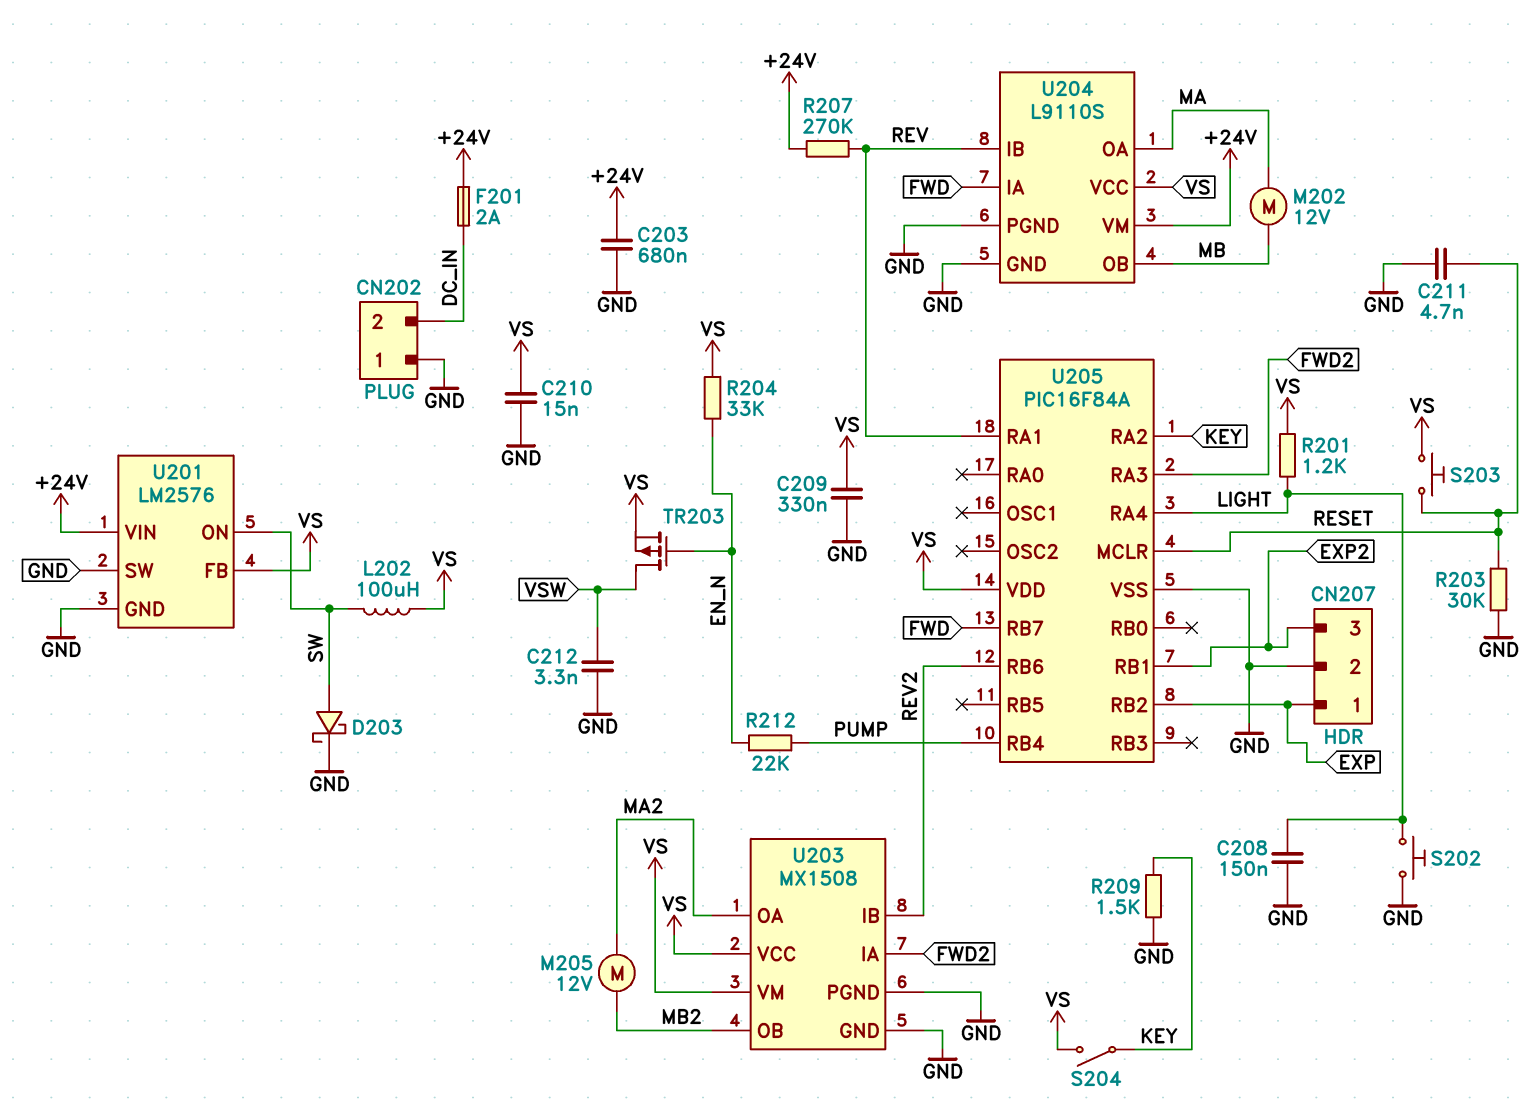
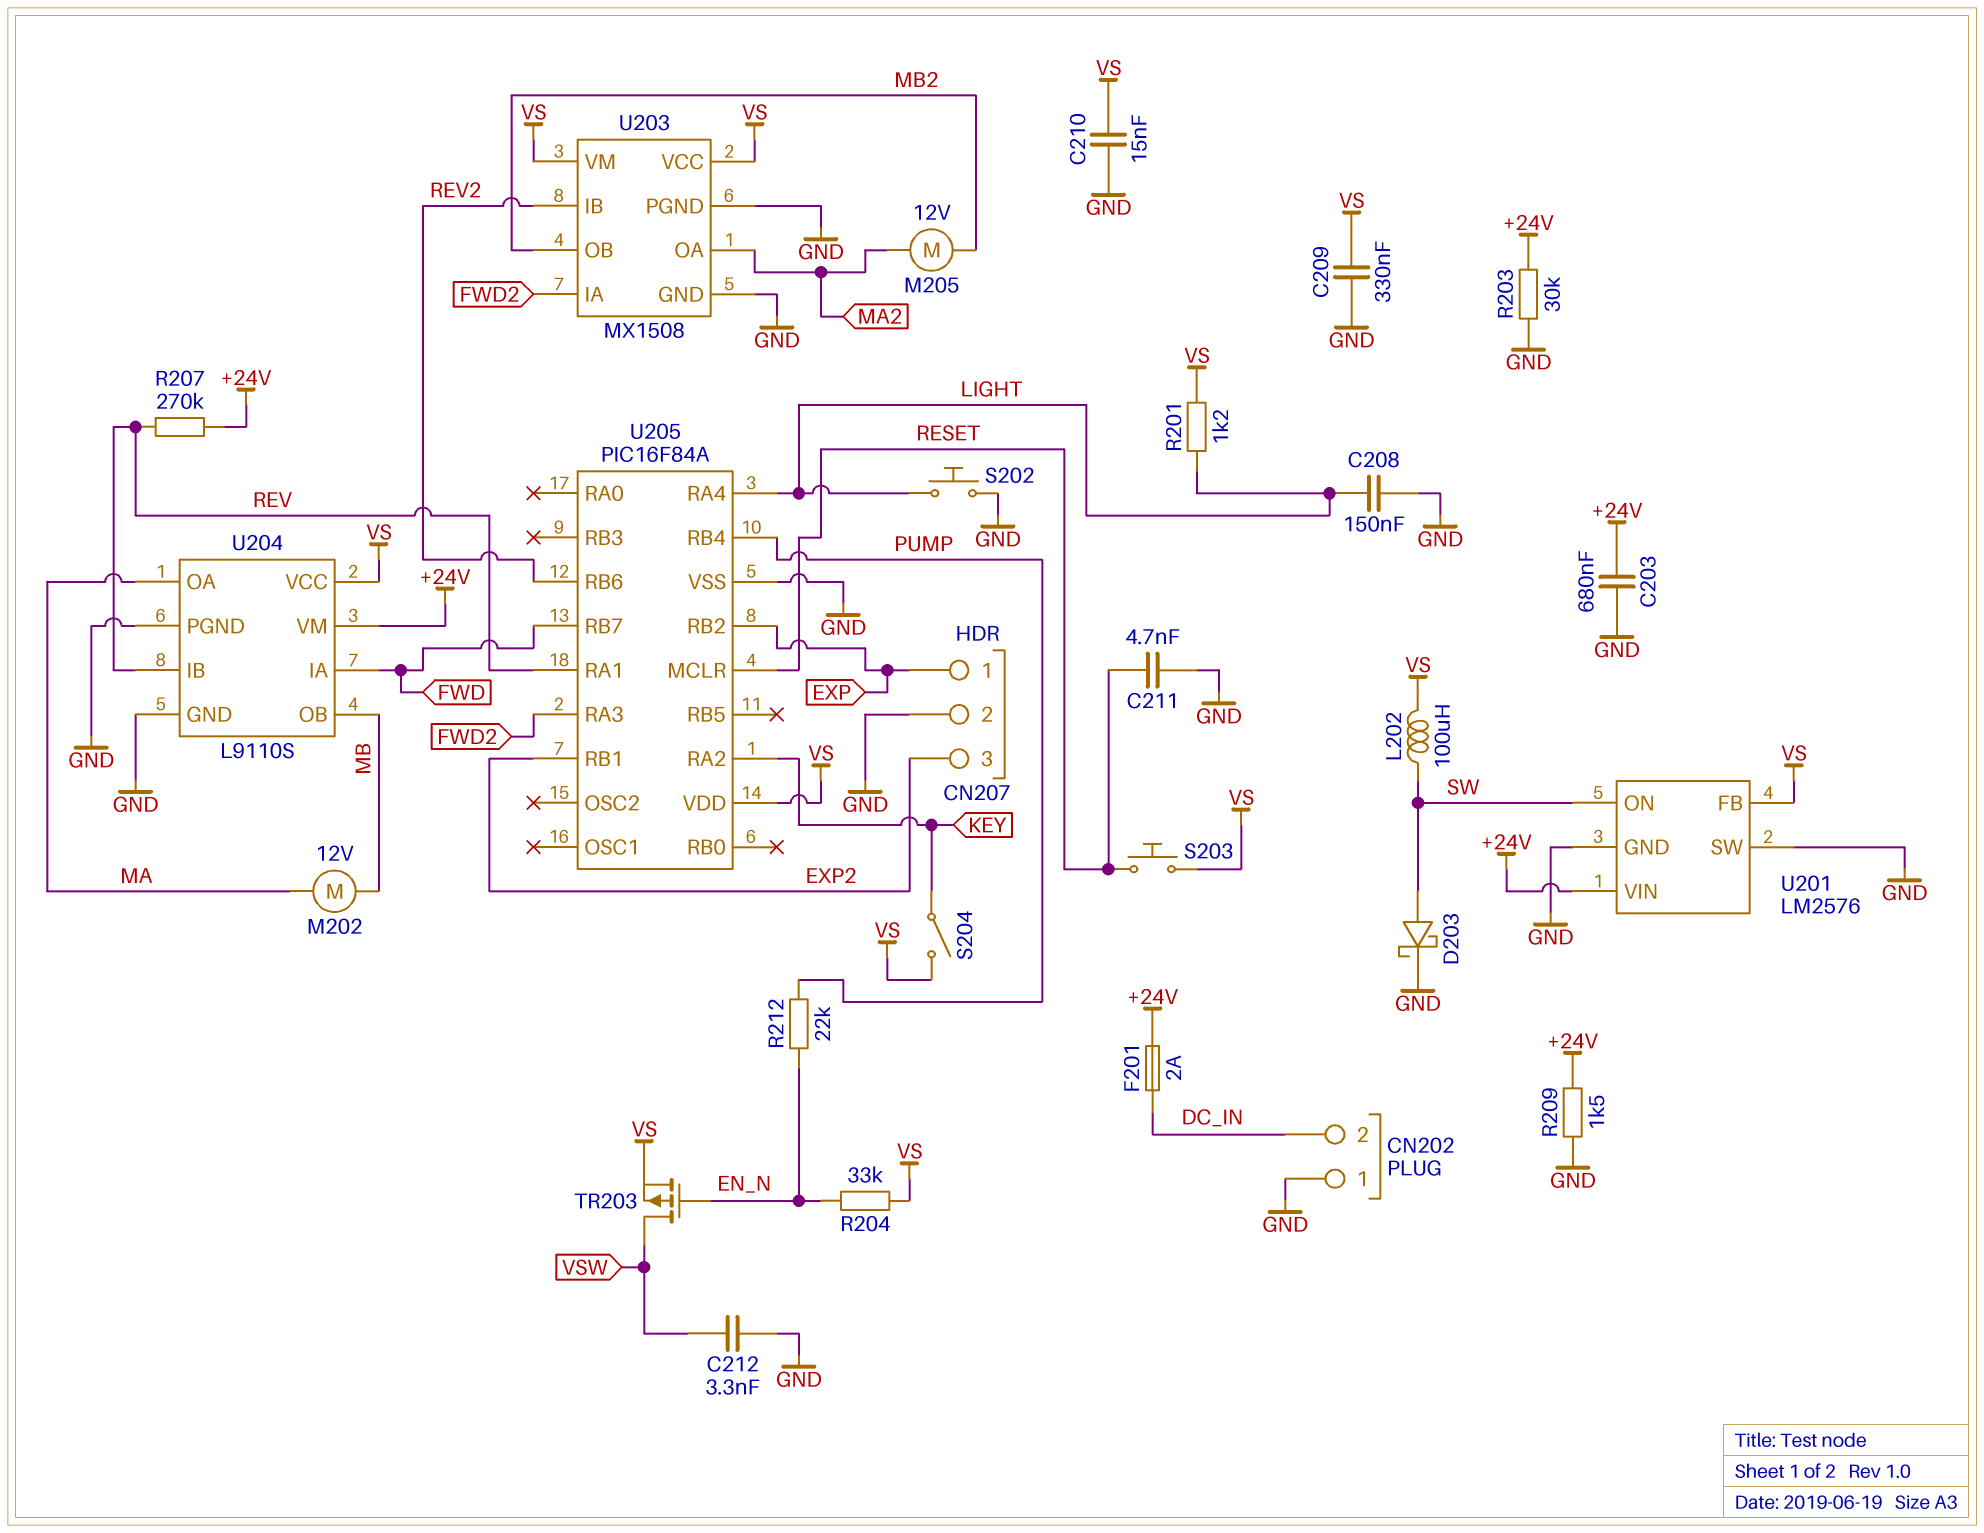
R203: 30k (GND, RESET) -> 30k (+24V, GND)
R209: 1.5k (GND, KEY) -> 1.5k (+24V, GND)

